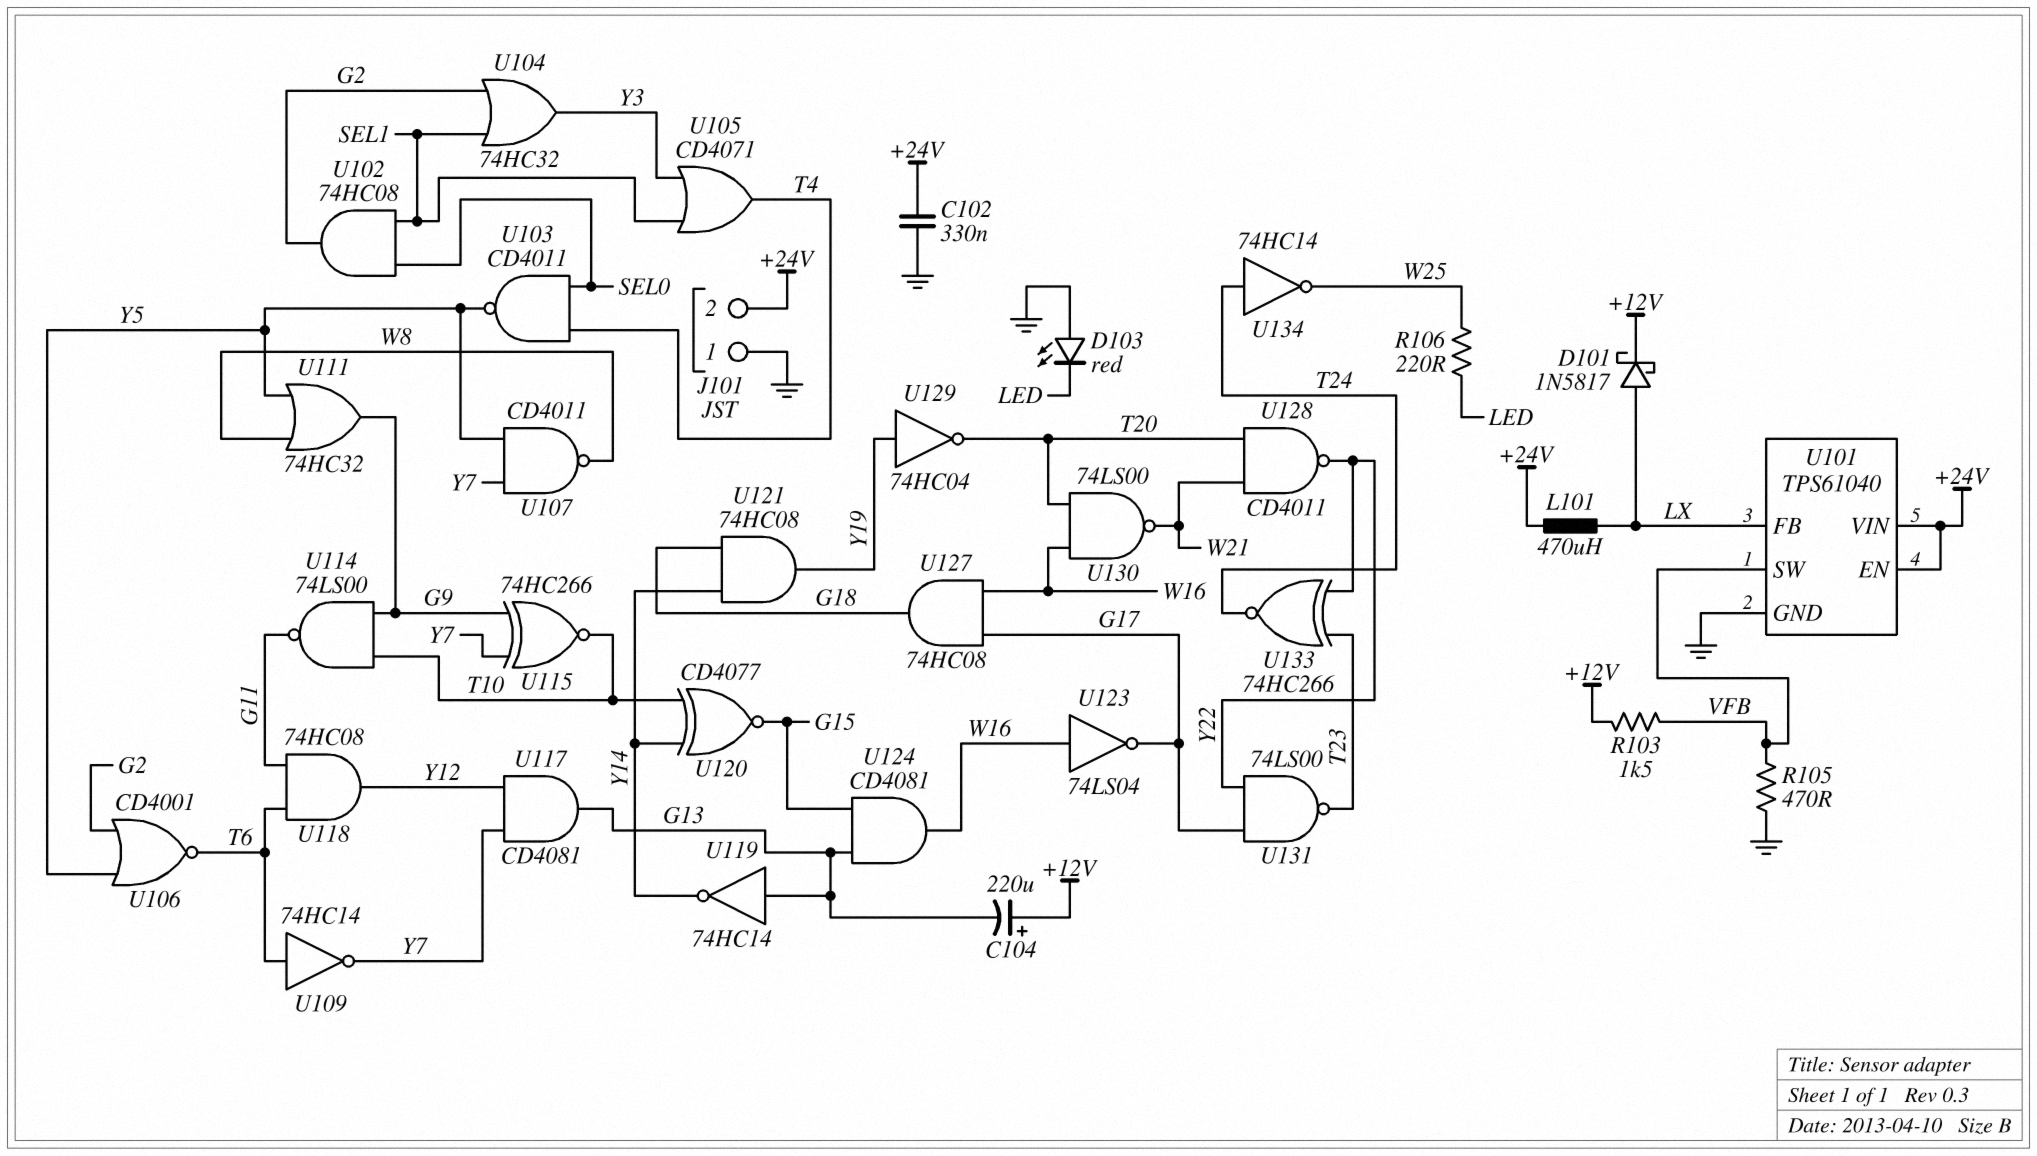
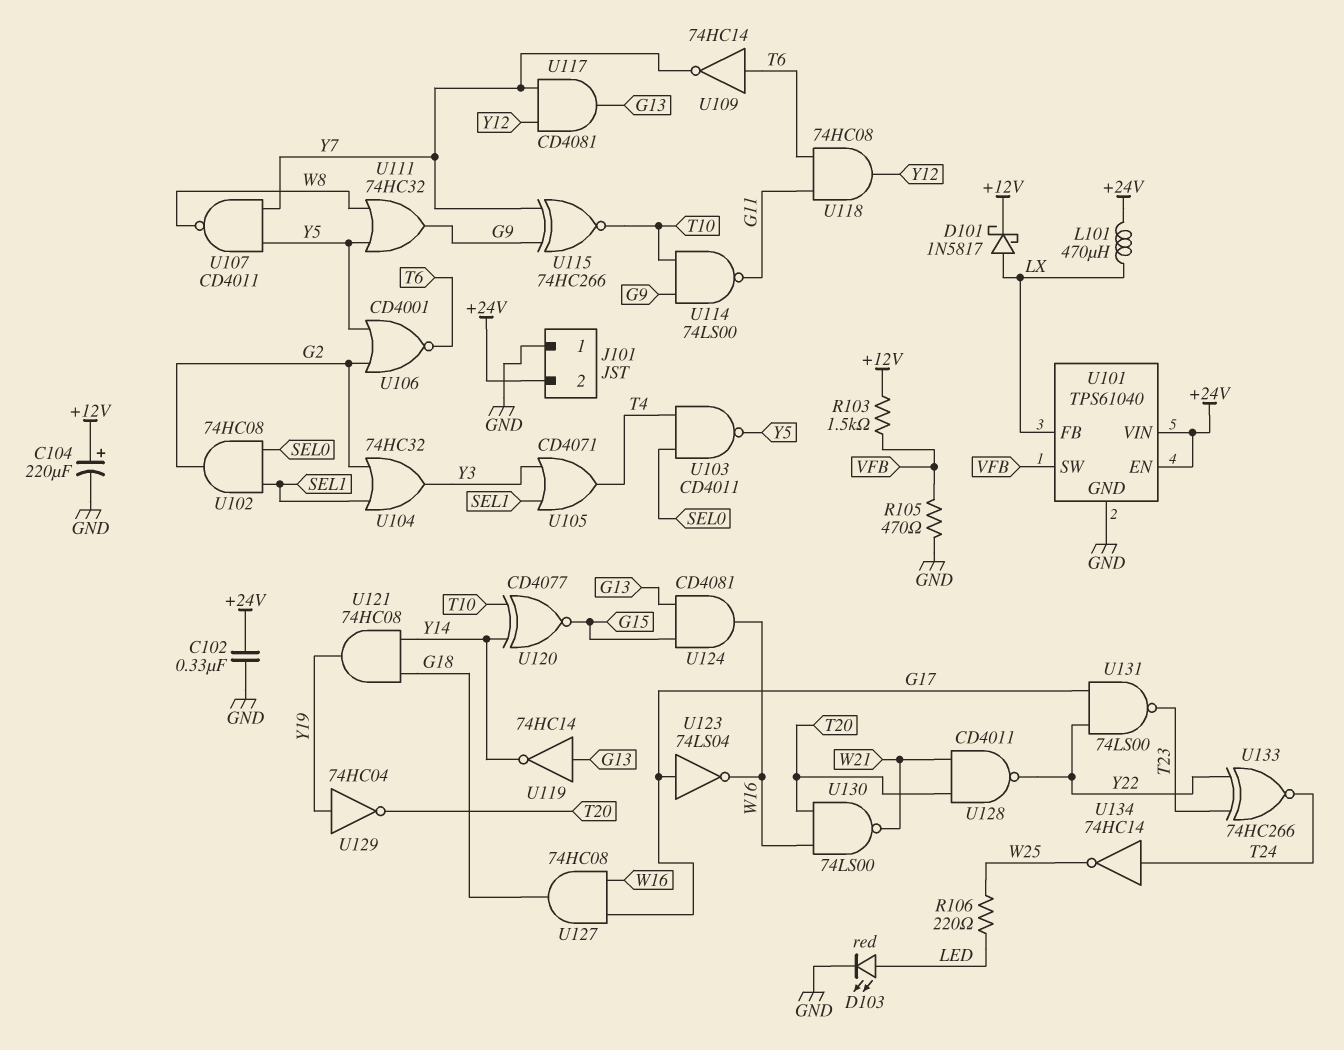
C104: 220uF (plus +12V, minus G13) -> 220uF (plus +12V, minus GND)
D103: LED red (A GND, K LED) -> LED red (A LED, K GND)
U123: NOT 74LS04 (in W16, out G17) -> NOT 74LS04 (in G17, out W16)

